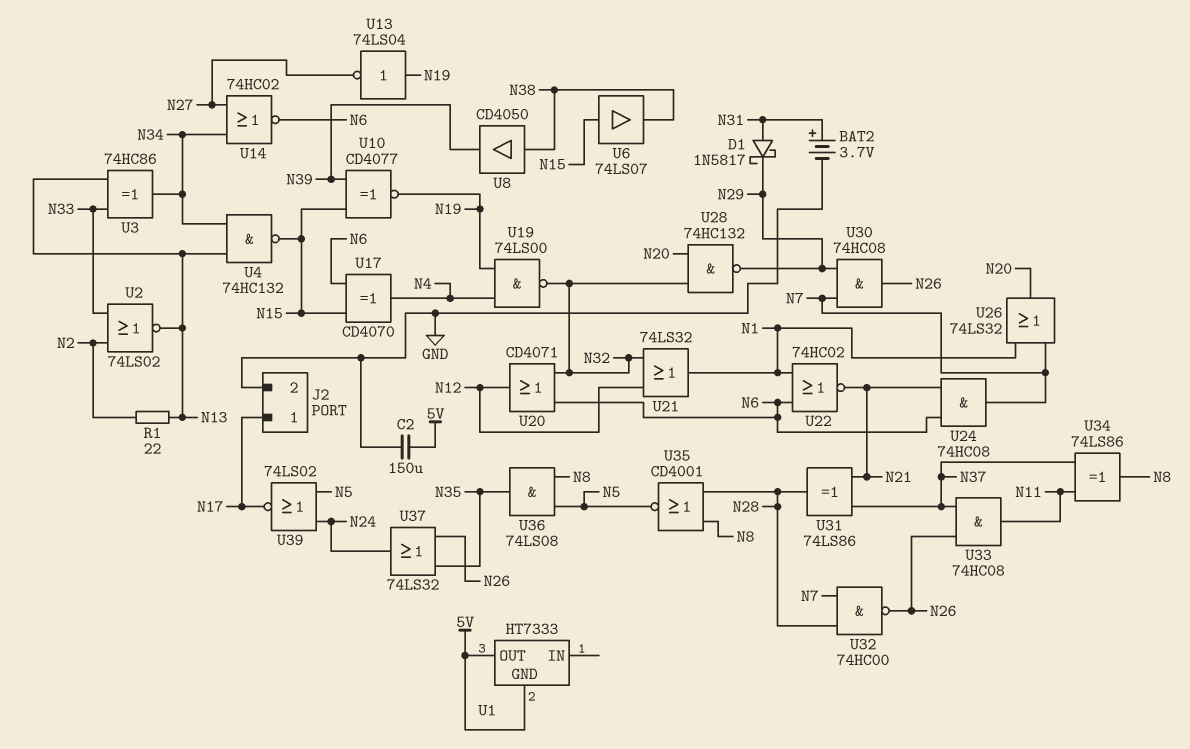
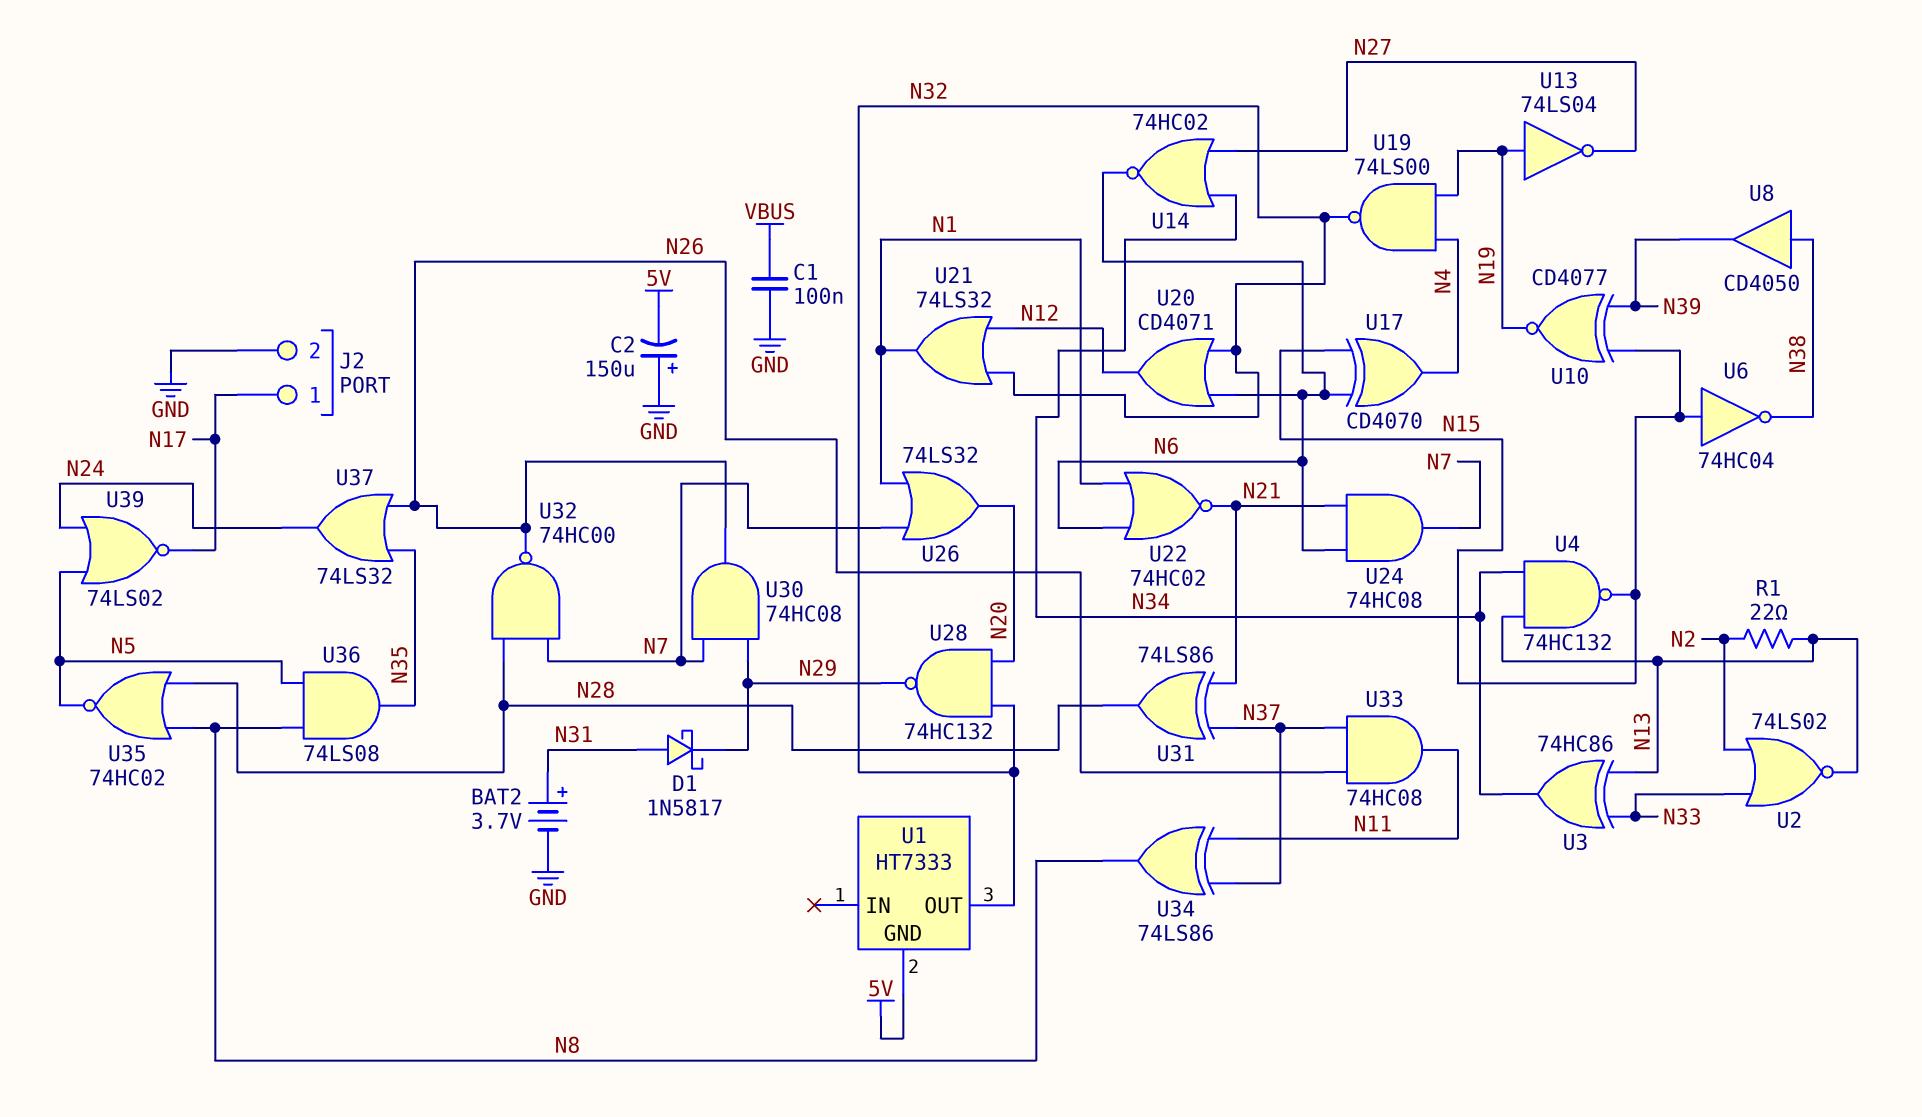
C1: none -> 100nF (GND, VBUS)
C2: 150uF (5V, GND) -> 150uF (plus GND, minus 5V)
U1 pin OUT: 5V -> N32
U6: buffer 74LS07 (in N15, out N38) -> NOT 74HC04 (in N15, out N38)
U35: NOR CD4001 (in N8, in N28, out N5) -> NOR 74HC02 (in N8, in N28, out N5)

